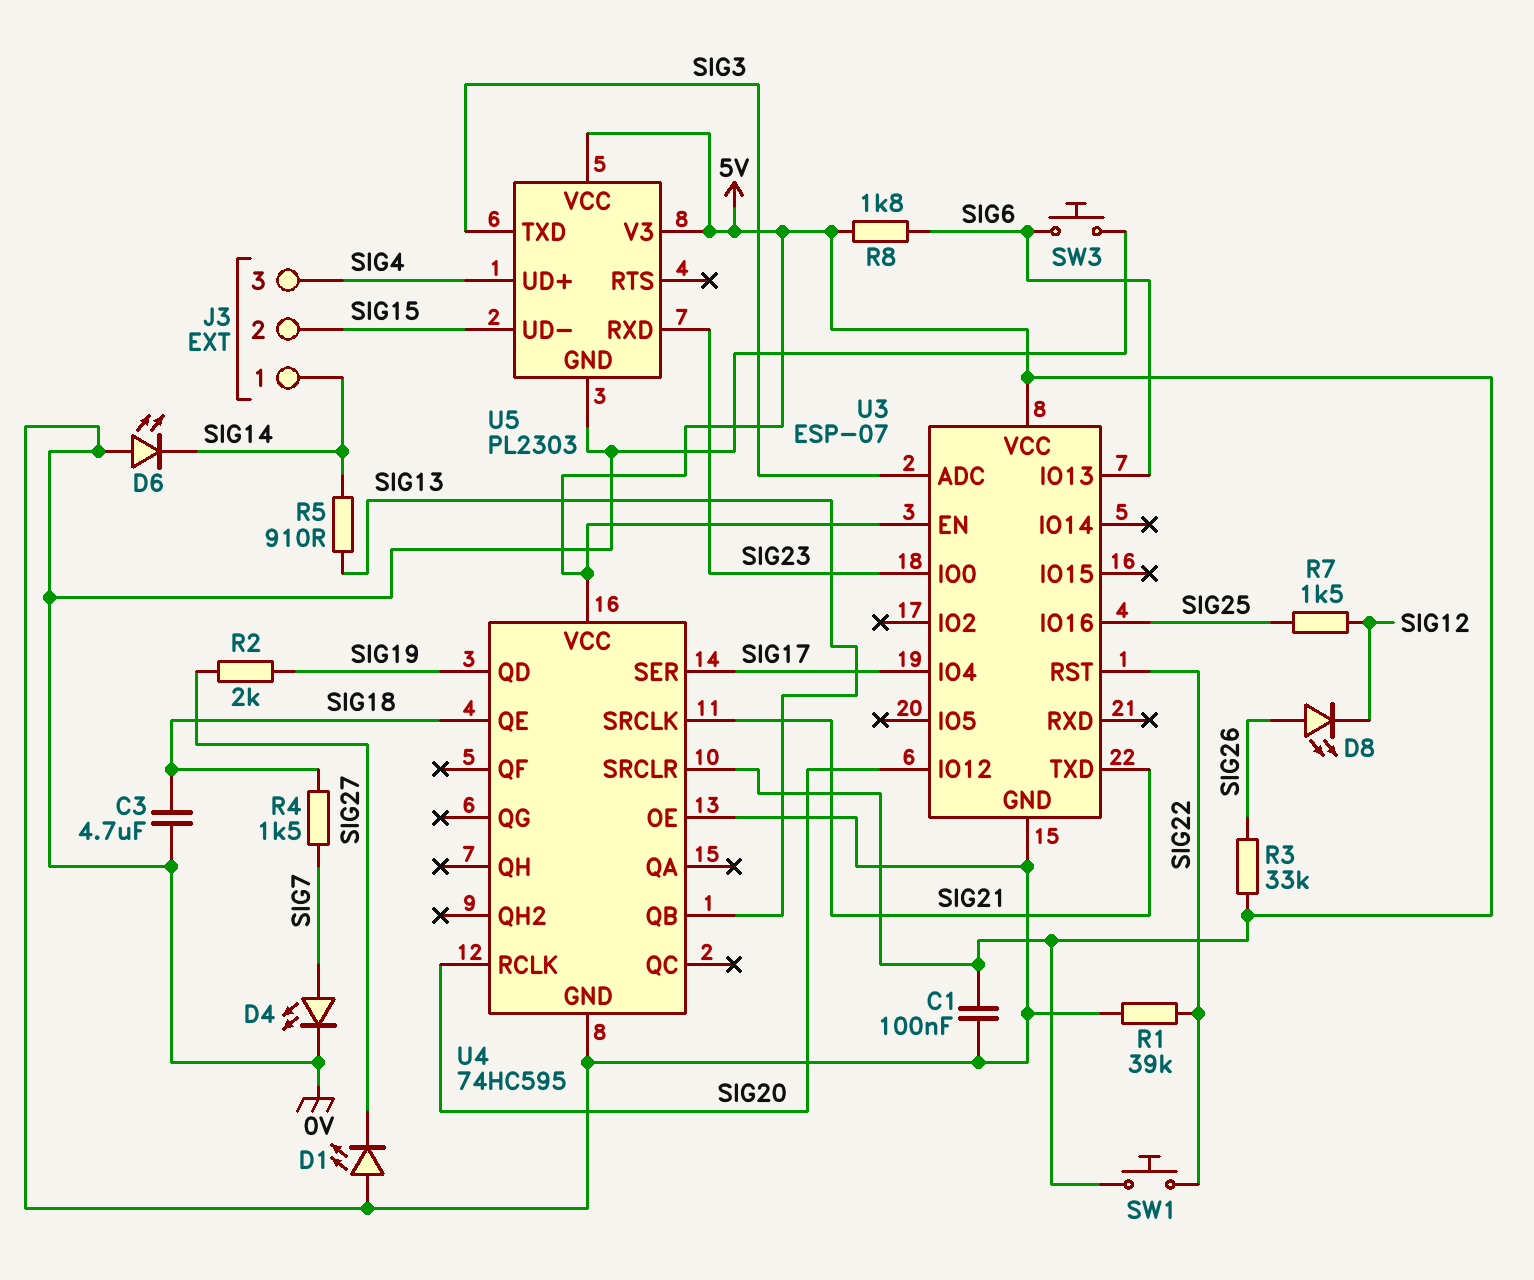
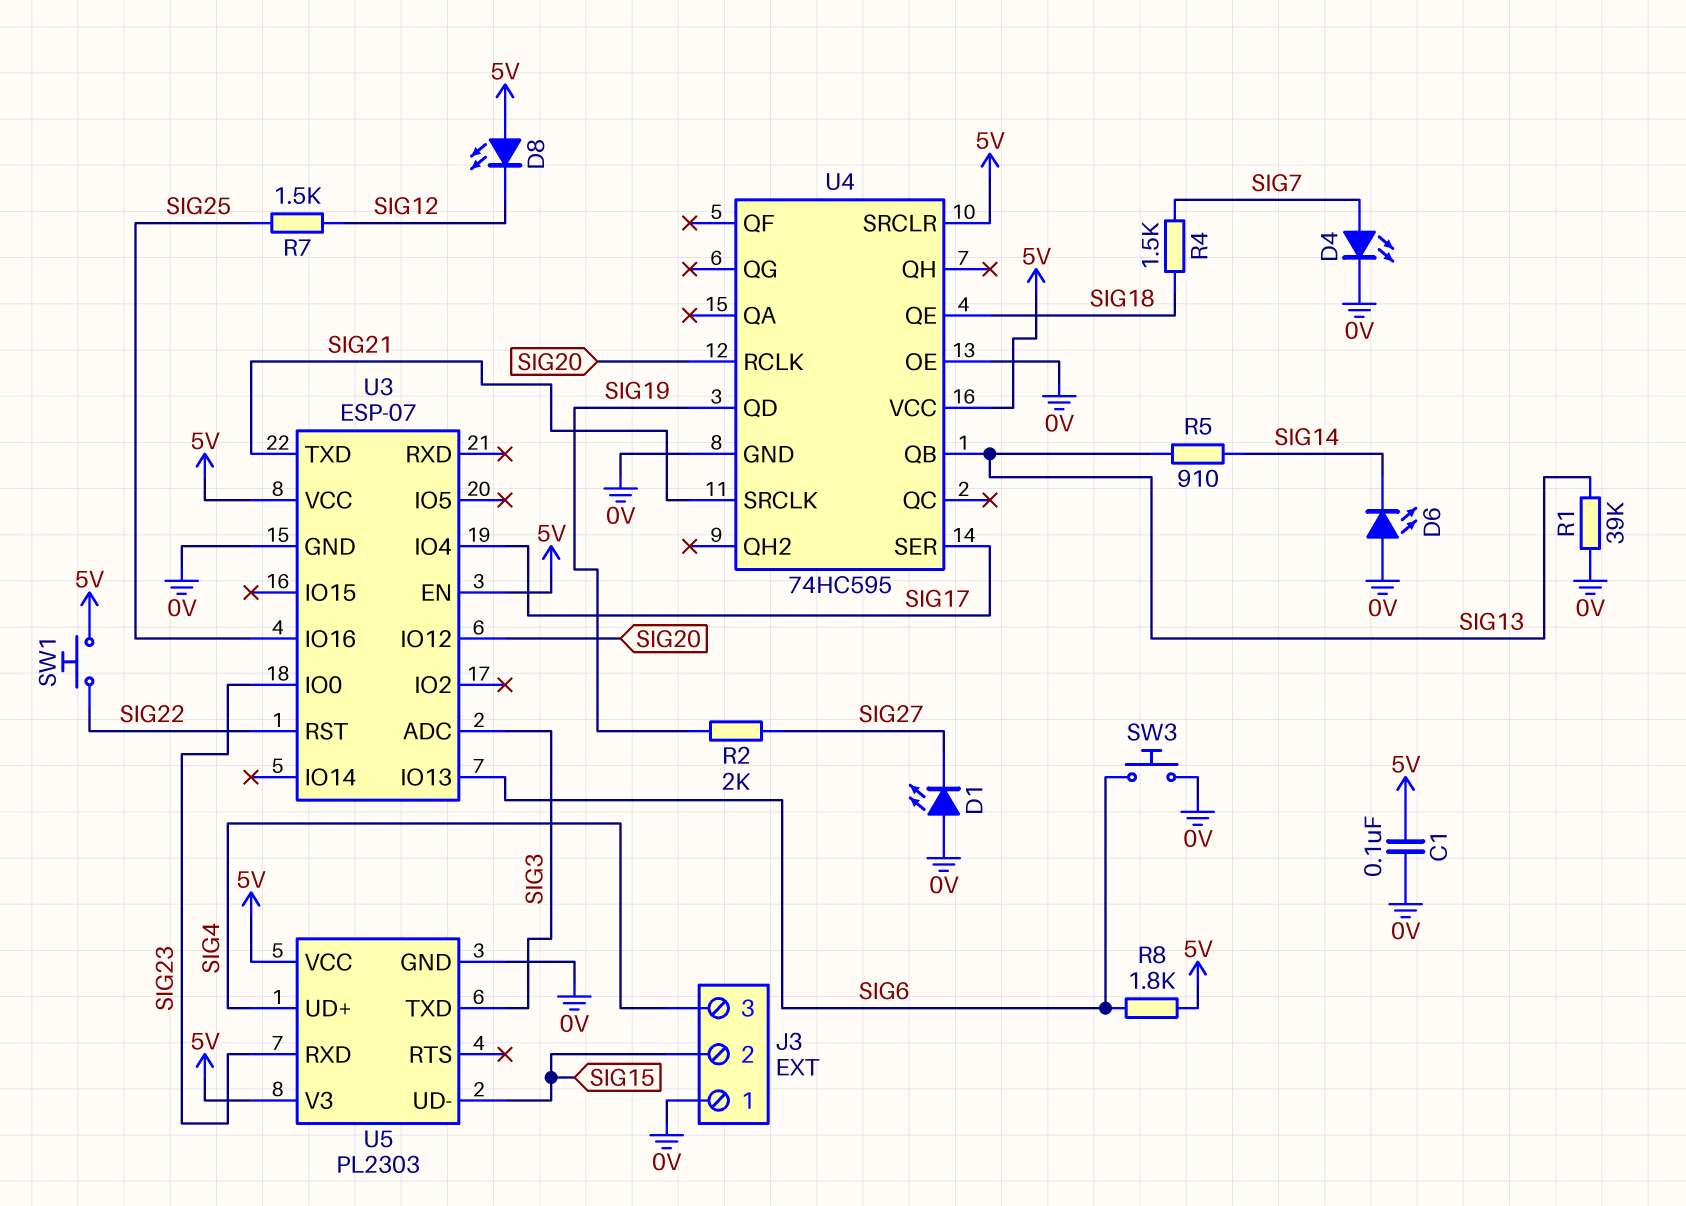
C3: 4.7uF (0V, SIG18) -> none
D8: LED (A SIG26, K SIG12) -> LED (A 5V, K SIG12)
J3 pin 1: SIG14 -> 0V
R1: 39k (0V, SIG22) -> 39k (0V, SIG13)
R3: 33k (5V, SIG26) -> none

